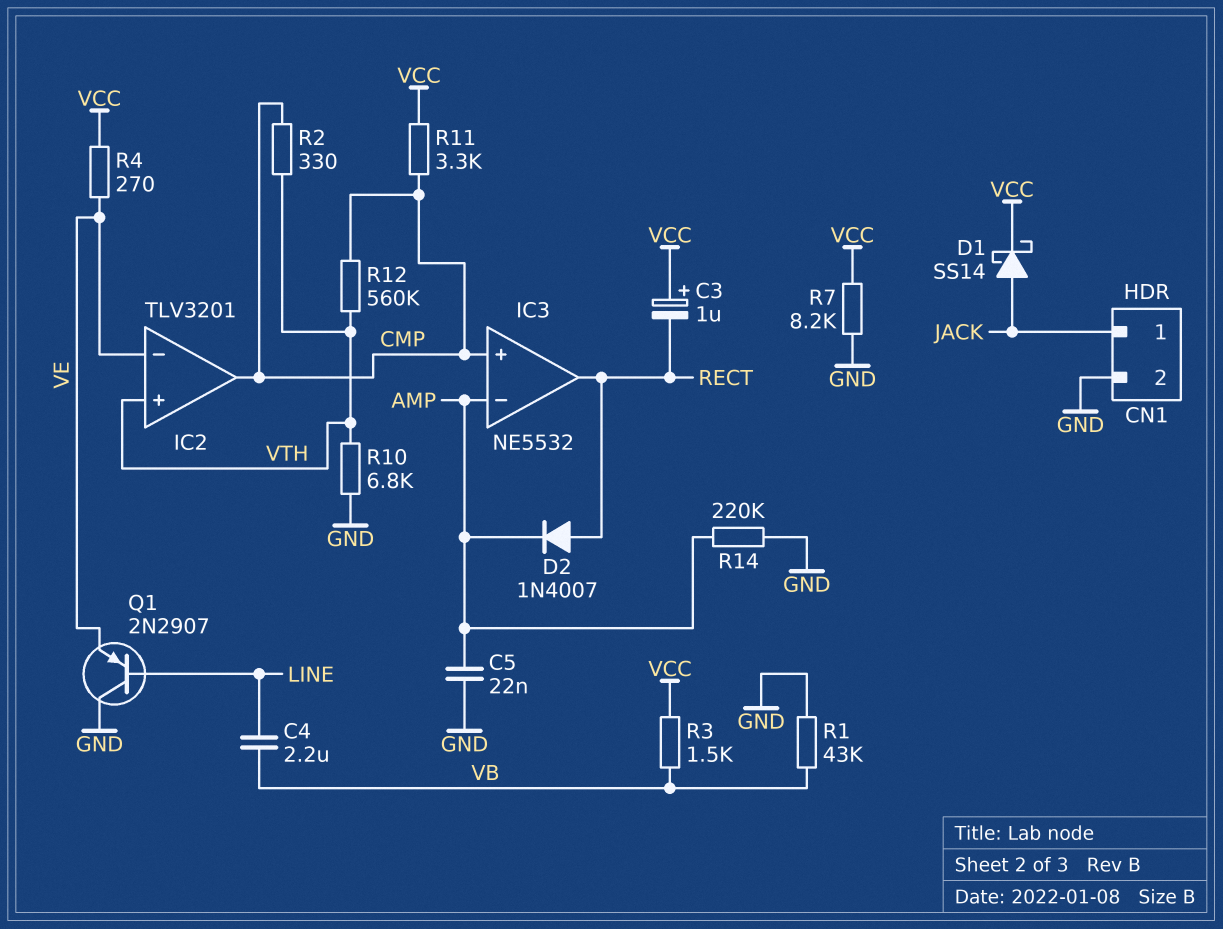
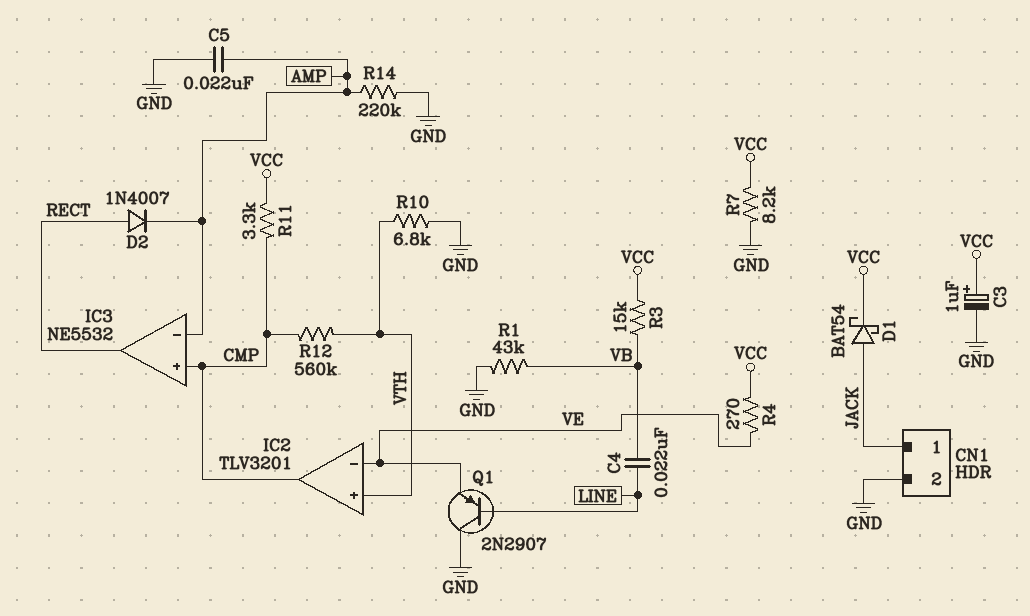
C3: 1uF (plus VCC, minus RECT) -> 1uF (plus VCC, minus GND)
C4: 2.2uF (LINE, VB) -> 22nF (LINE, VB)
D1: schottky SS14 (A JACK, K VCC) -> schottky BAT54 (A JACK, K VCC)
R2: 330 (CMP, VTH) -> none
R3: 1.5k (VB, VCC) -> 15k (VB, VCC)

